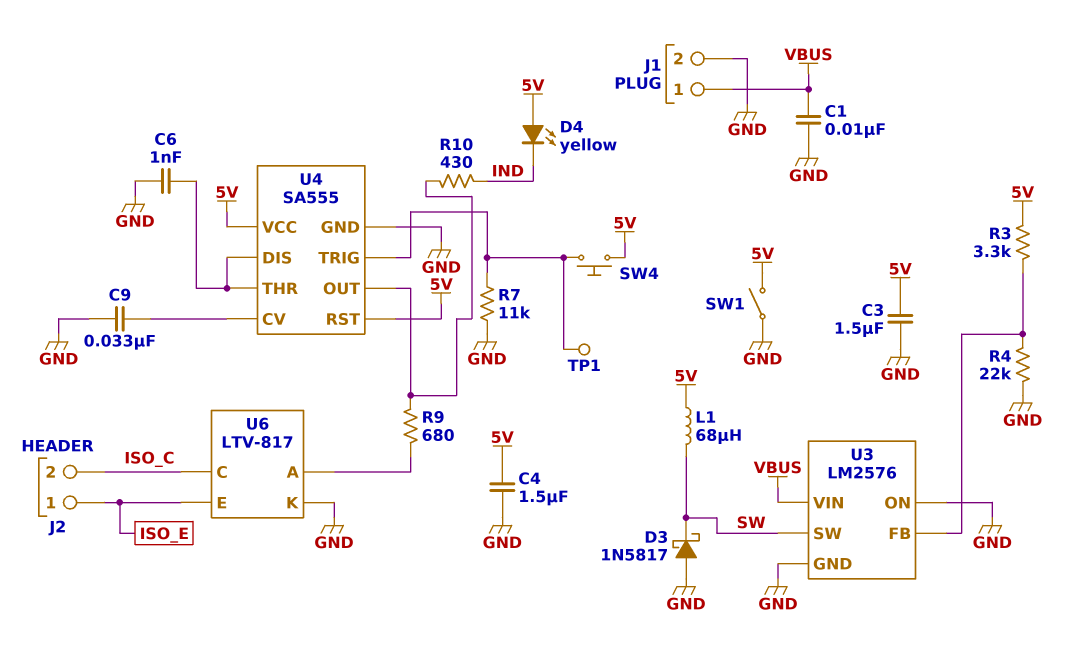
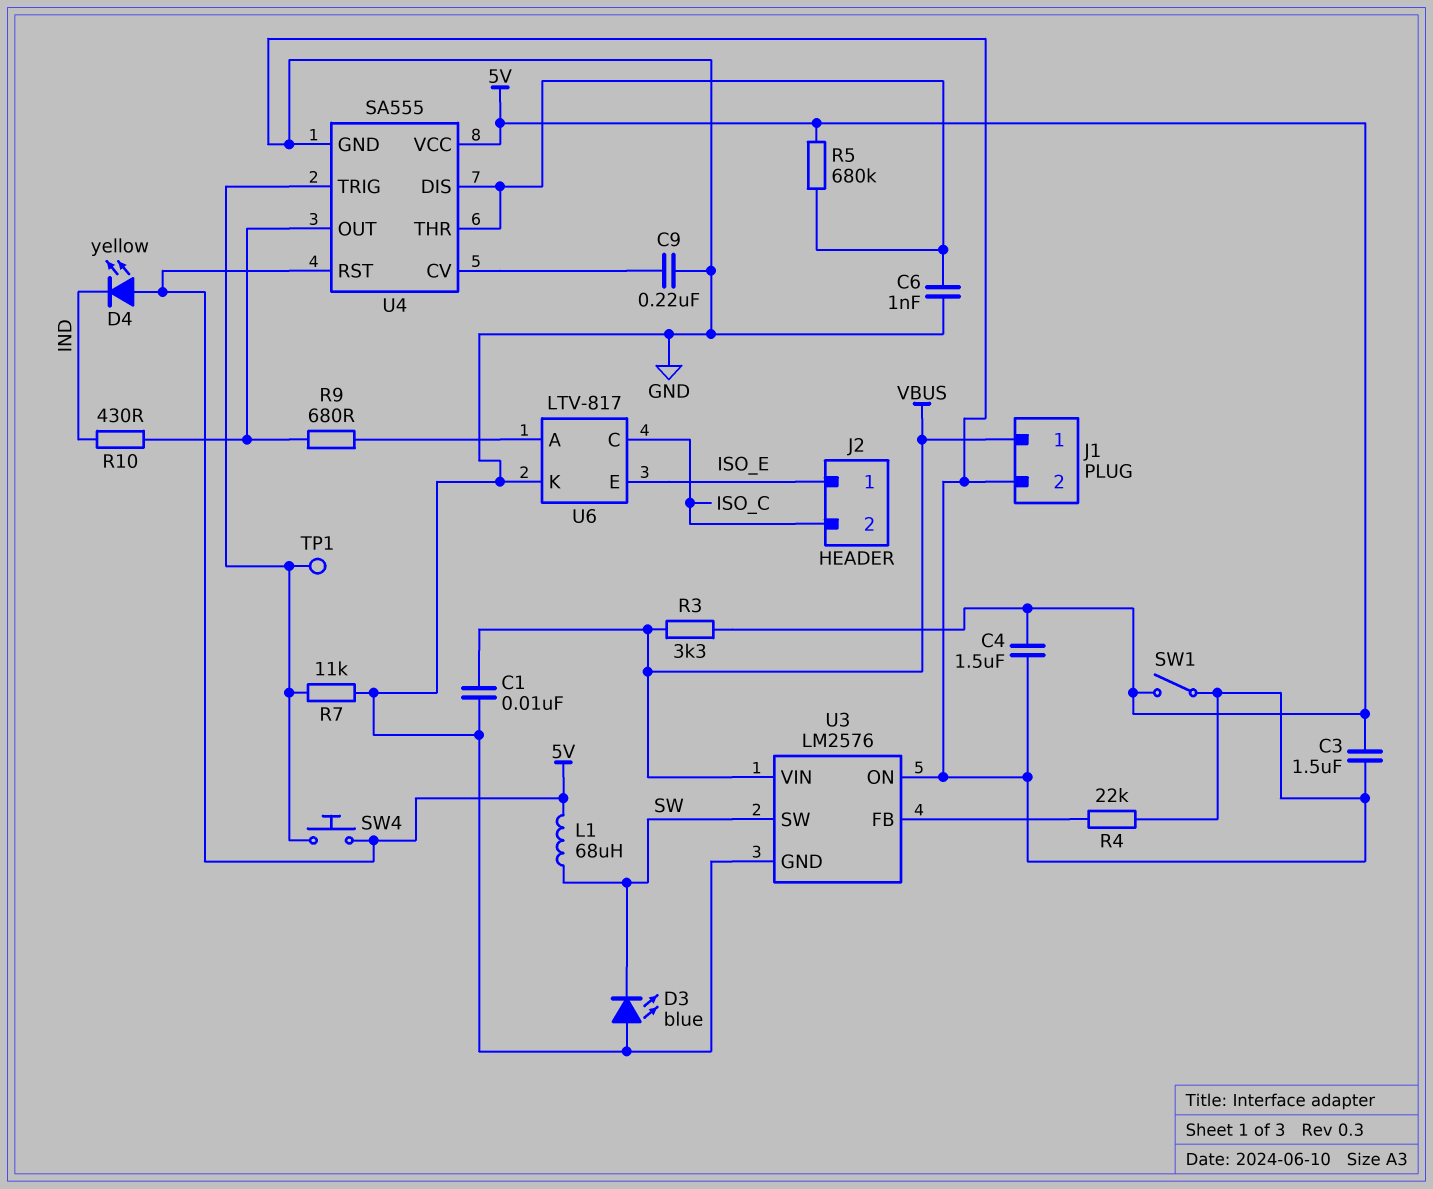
C9: 33nF (GND, U4/CV) -> 220nF (GND, U4/CV)
D3: schottky 1N5817 (A GND, K SW) -> LED blue (A GND, K SW)
R3: 3.3k (5V, U3/FB) -> 3.3k (5V, VBUS)
R5: none -> 680k (5V, U4/DIS)

